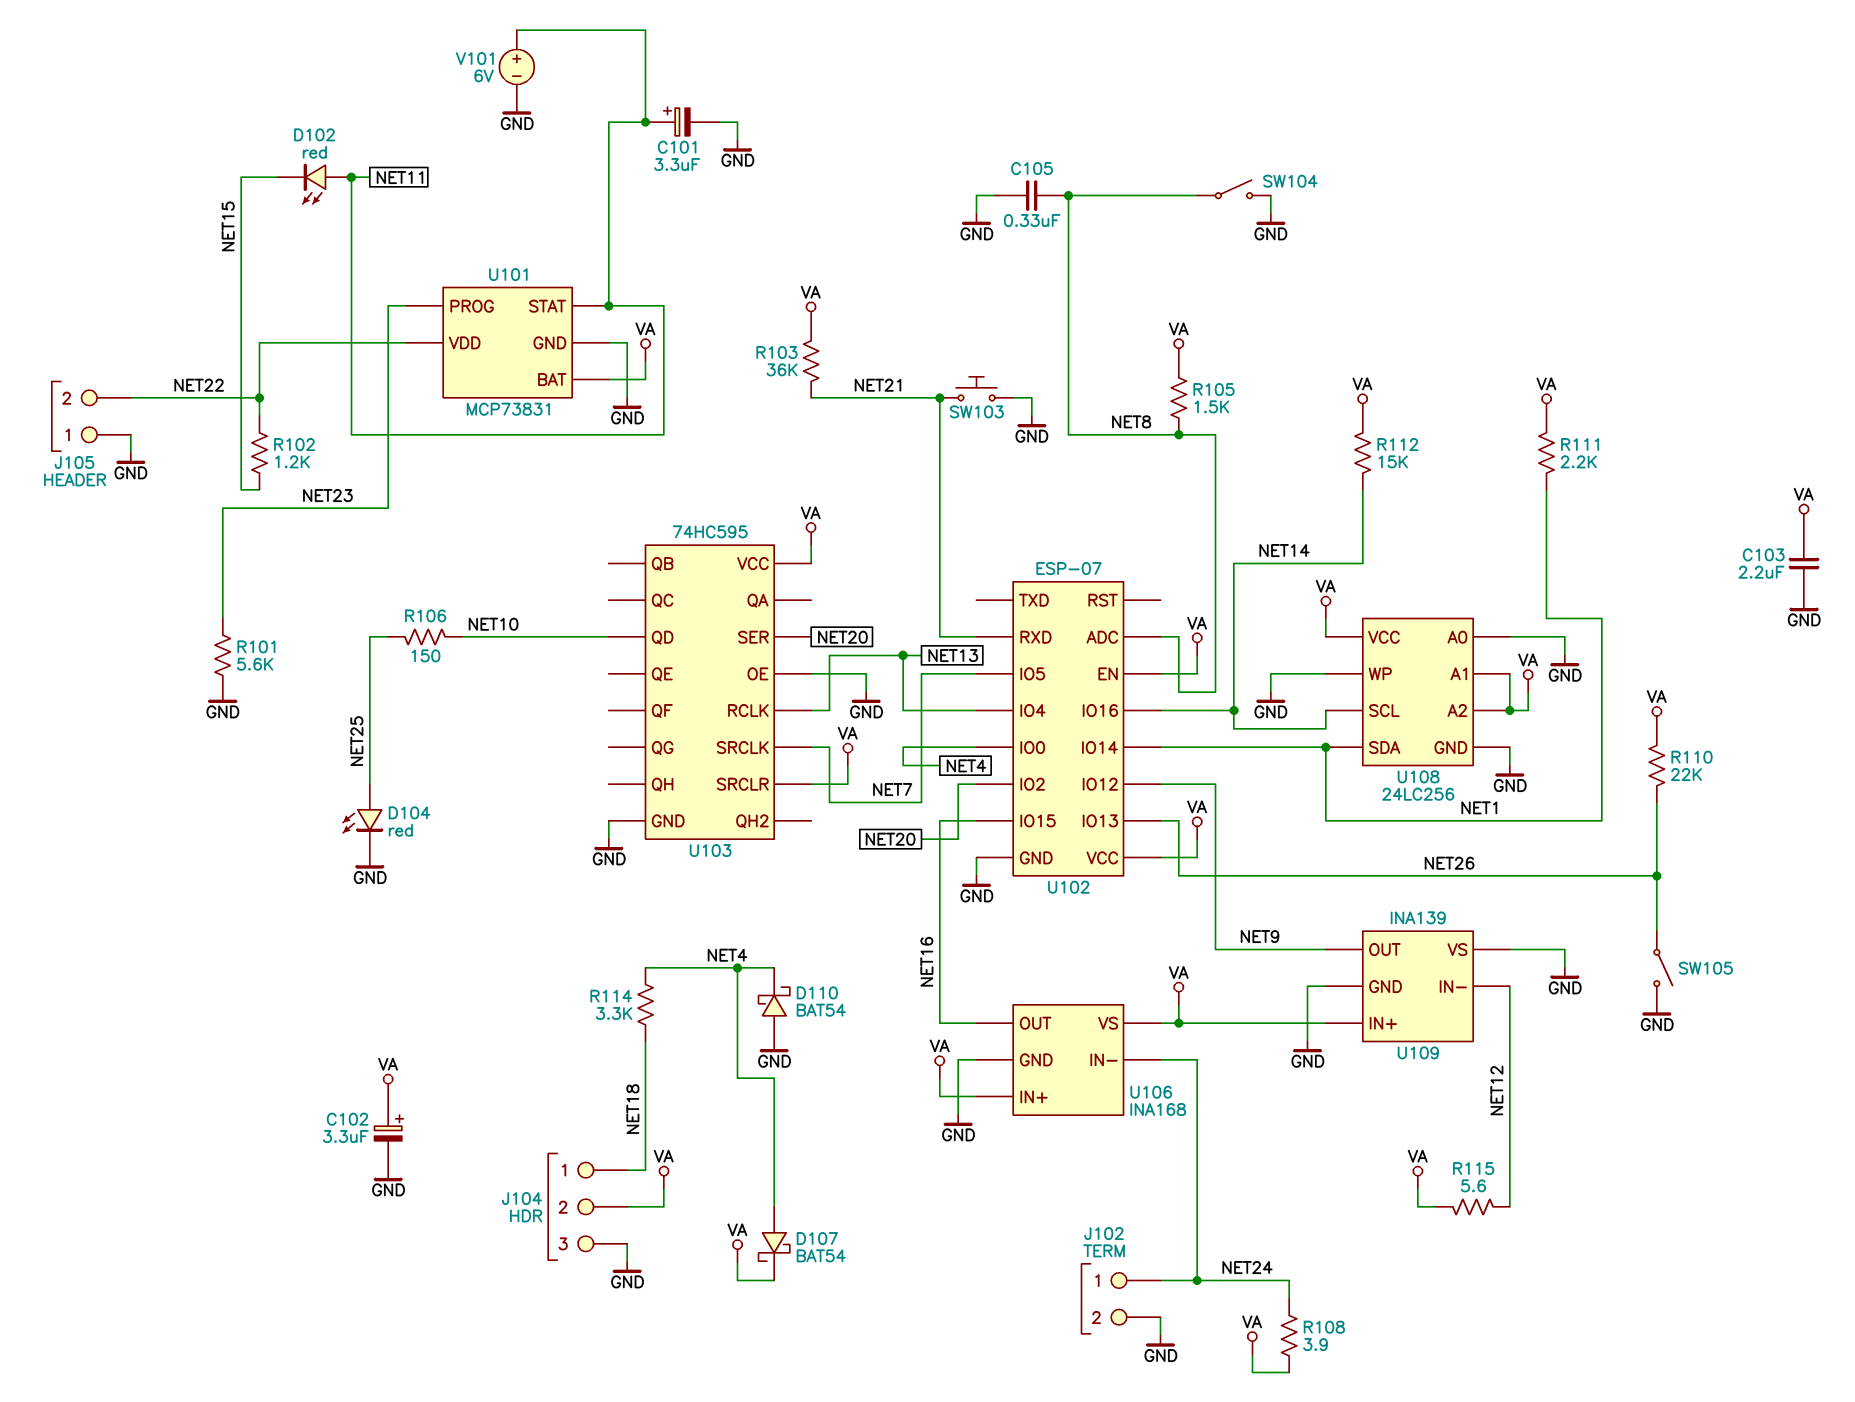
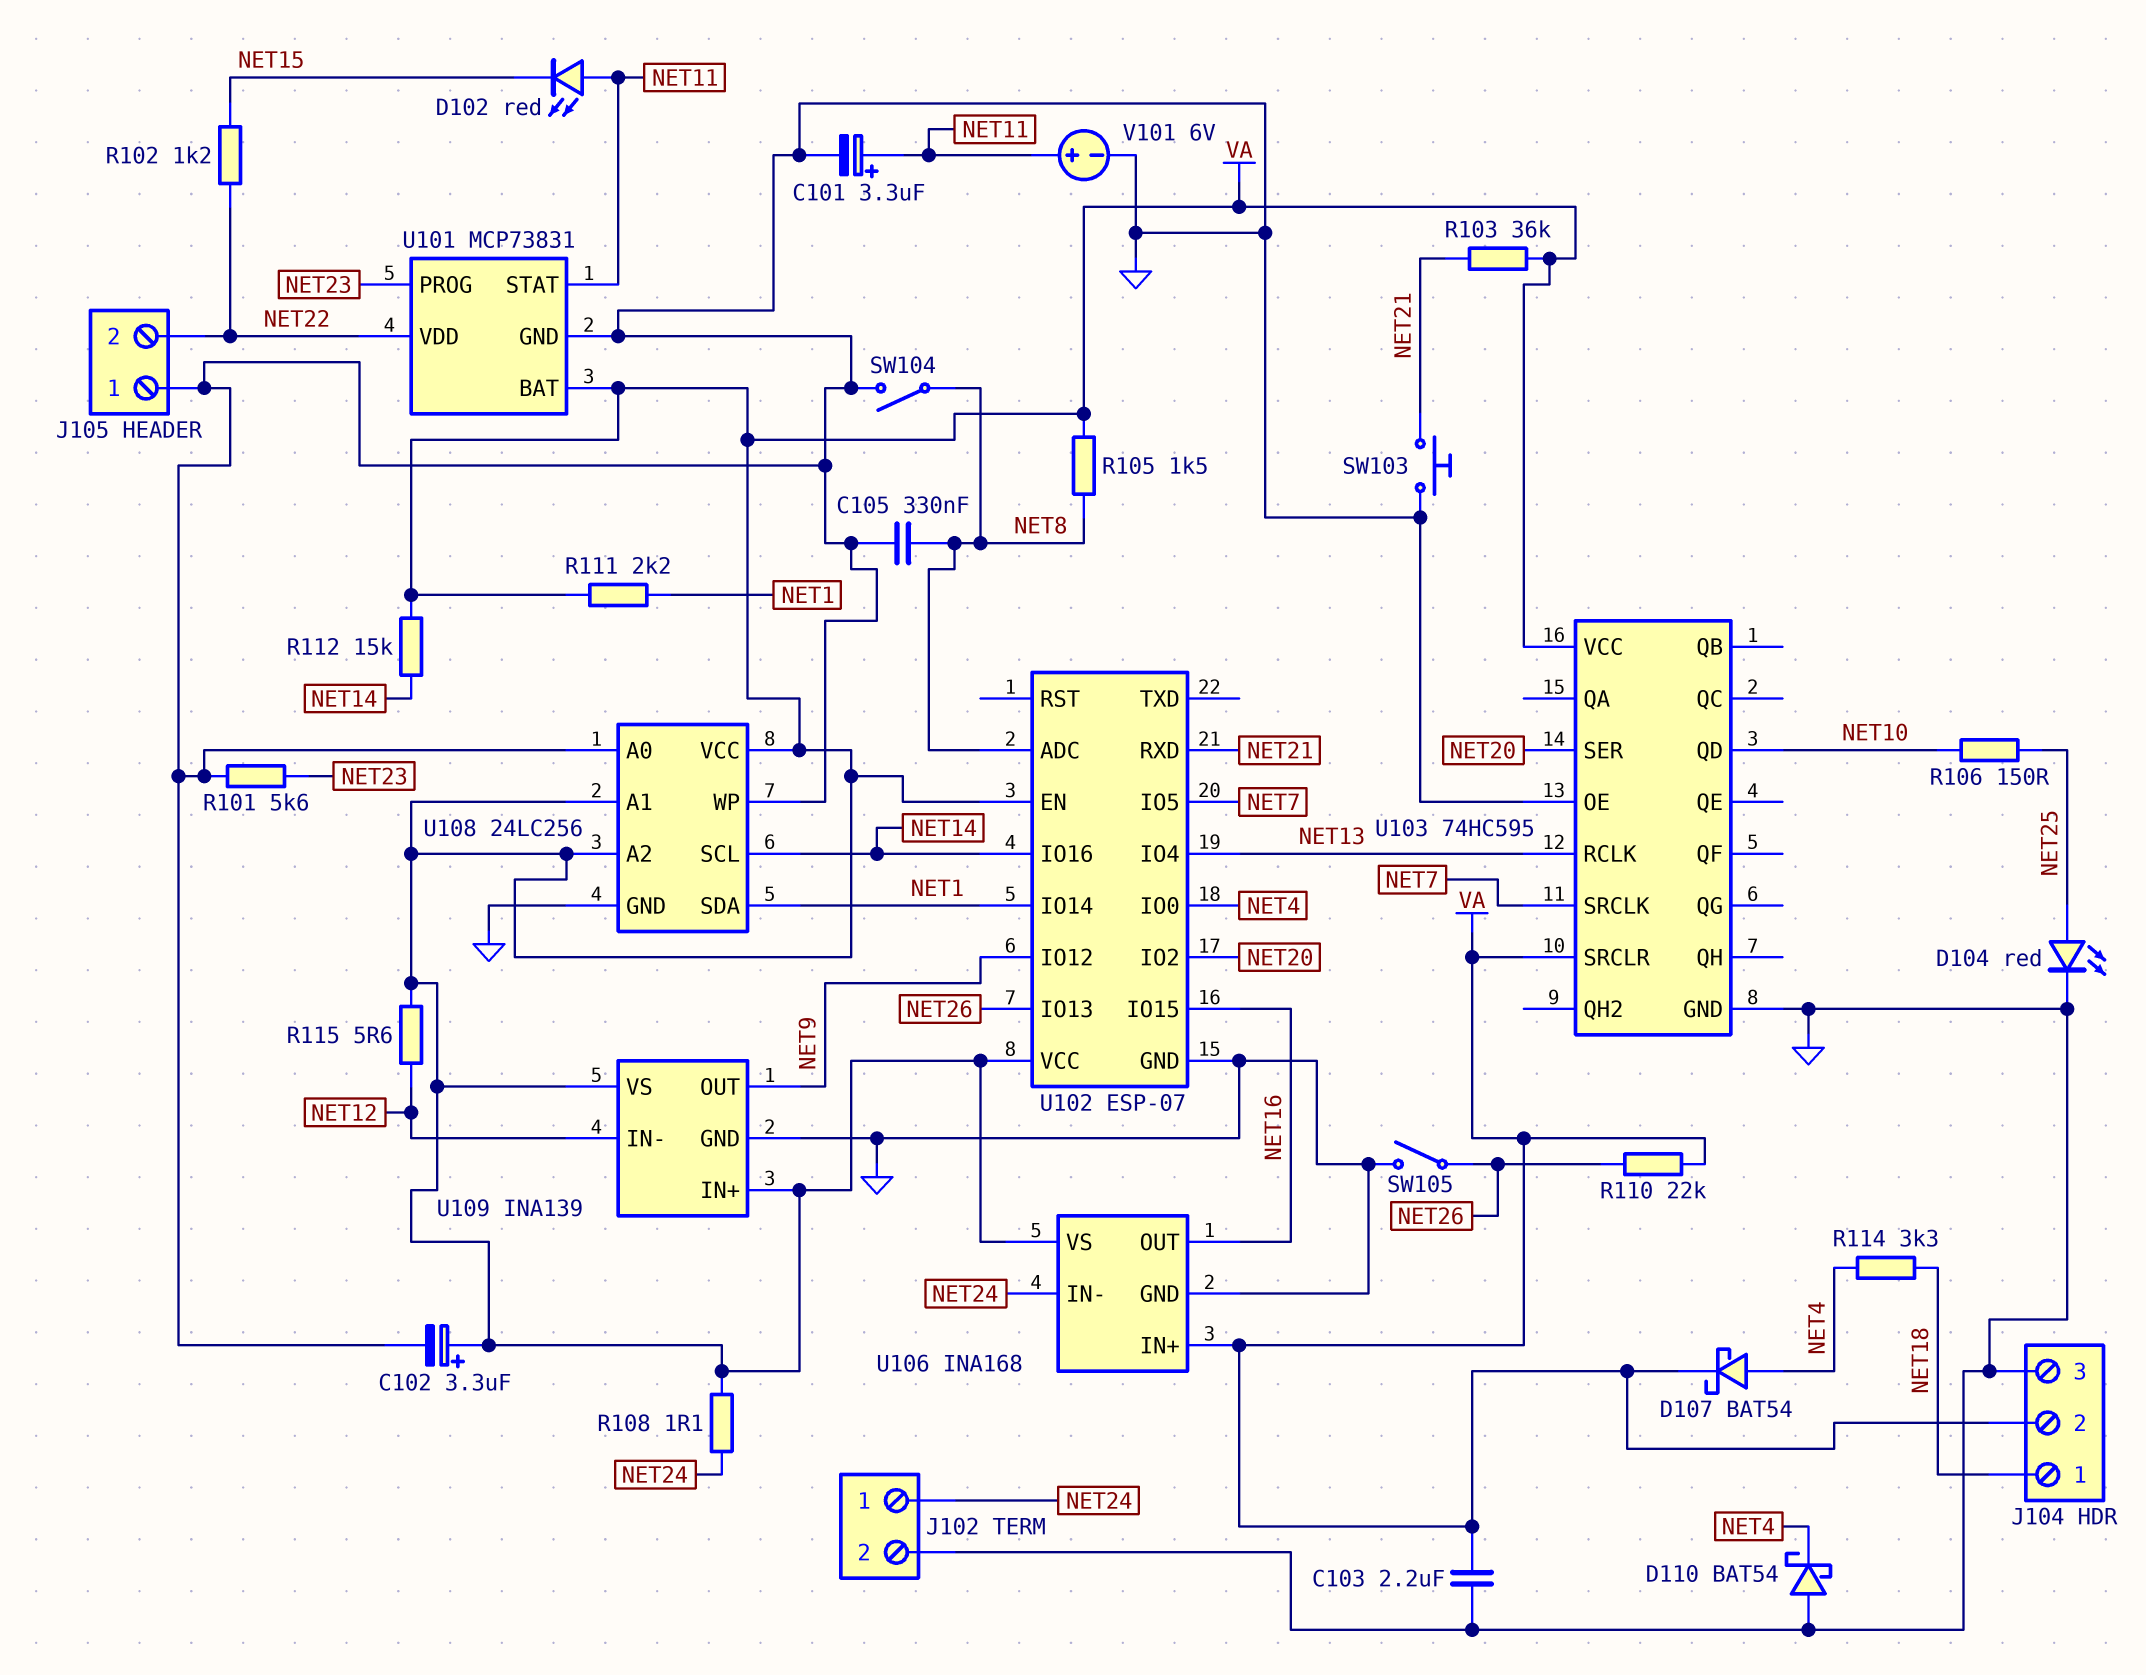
R108: 3.9 (NET24, VA) -> 1.1 (NET24, VA)
U109 pin VS: GND -> VA

